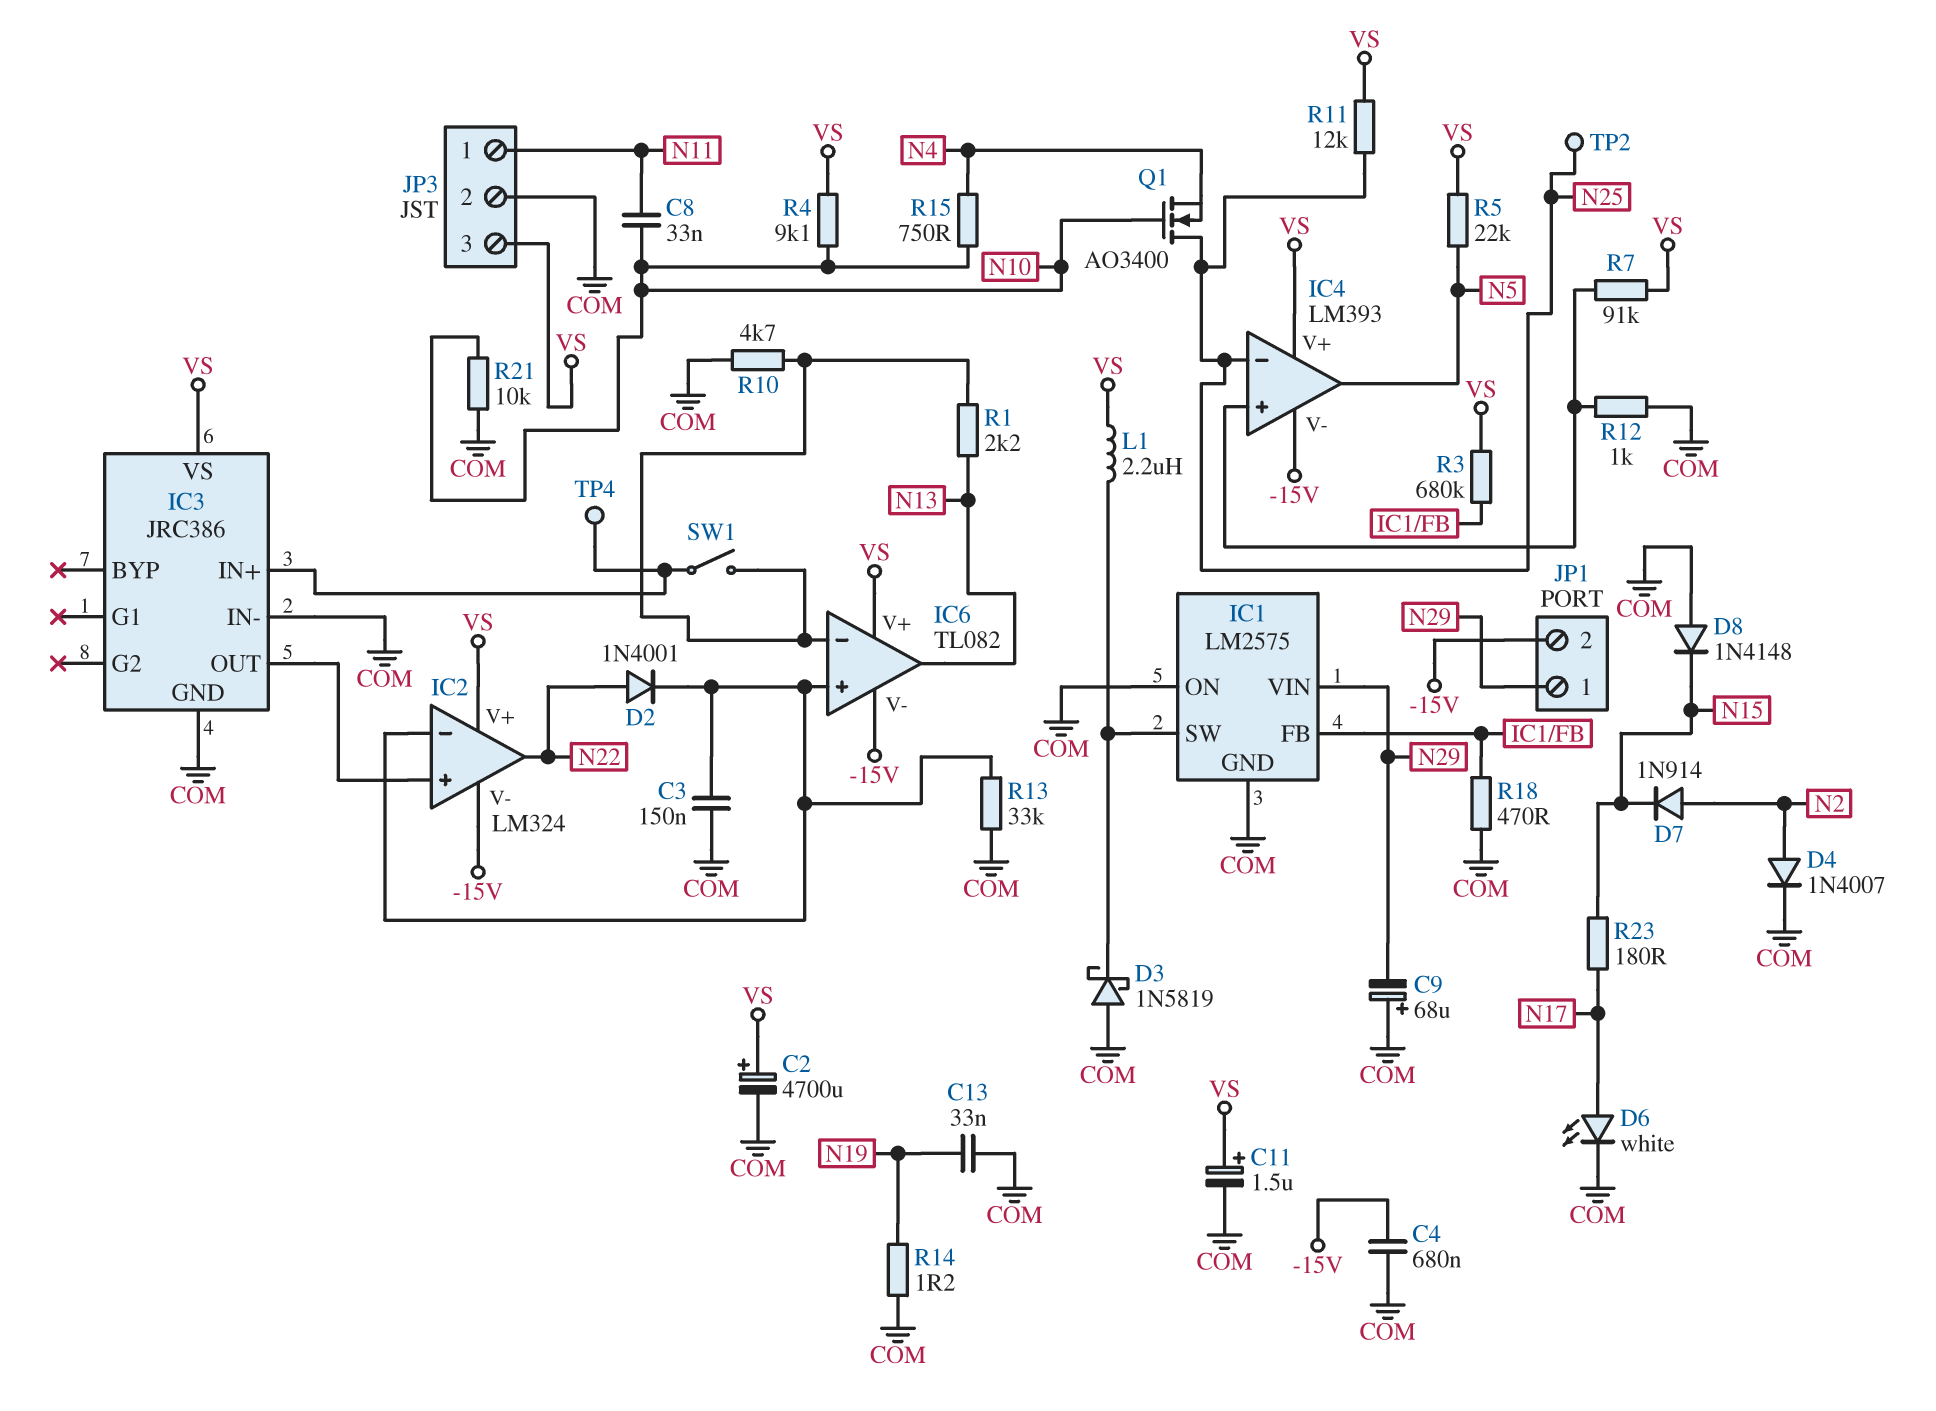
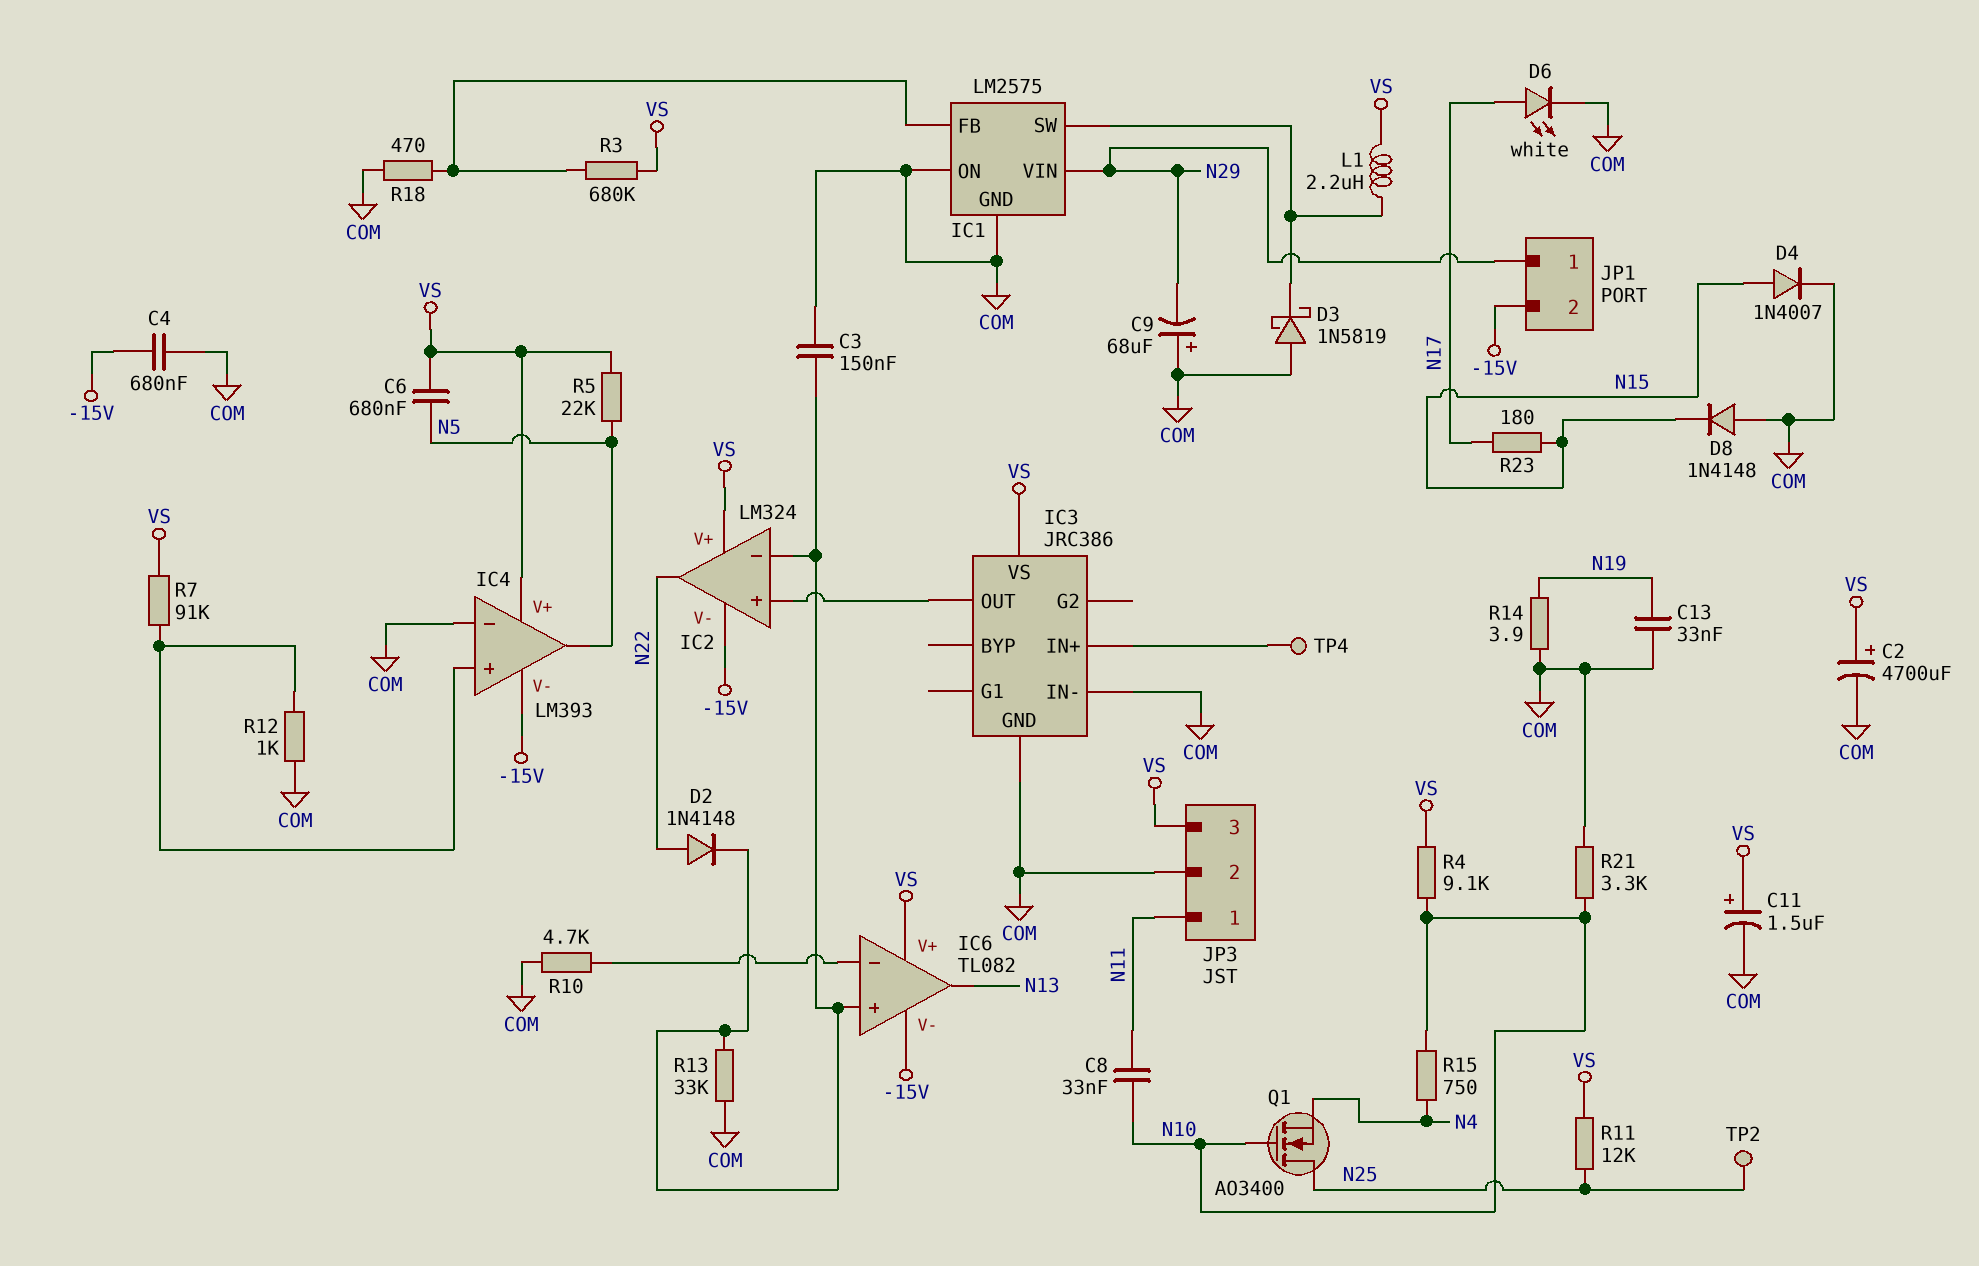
C6: none -> 680nF (N5, VS)
D2: diode 1N4001 (A N22, K IC2/in-) -> diode 1N4148 (A N22, K IC2/in-)
D4: diode 1N4007 (A N2, K COM) -> diode 1N4007 (A N15, K COM)
D7: diode 1N914 (A N2, K N15) -> none
IC4 pin in-: N25 -> COM
R1: 2.2k (IC6/in-, N13) -> none
R14: 1.2 (COM, N19) -> 3.9 (COM, N19)
R21: 10k (COM, N10) -> 3.3k (COM, N10)
SW1: switch (IC3/IN+, IC6/in-) -> none

